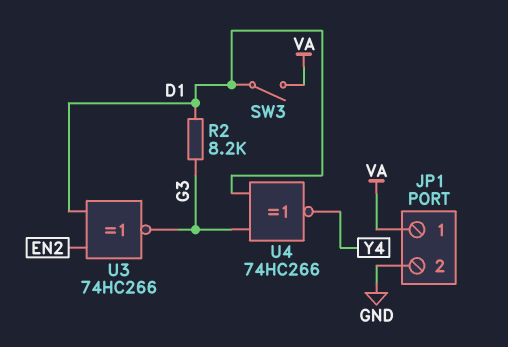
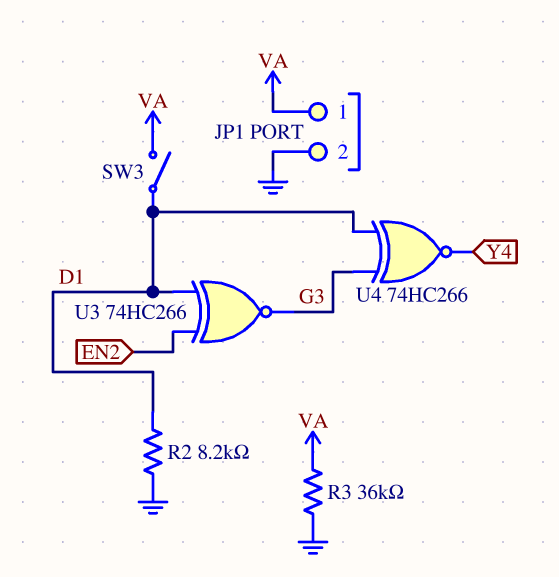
R2: 8.2k (D1, G3) -> 8.2k (D1, GND)
R3: none -> 36k (GND, VA)

